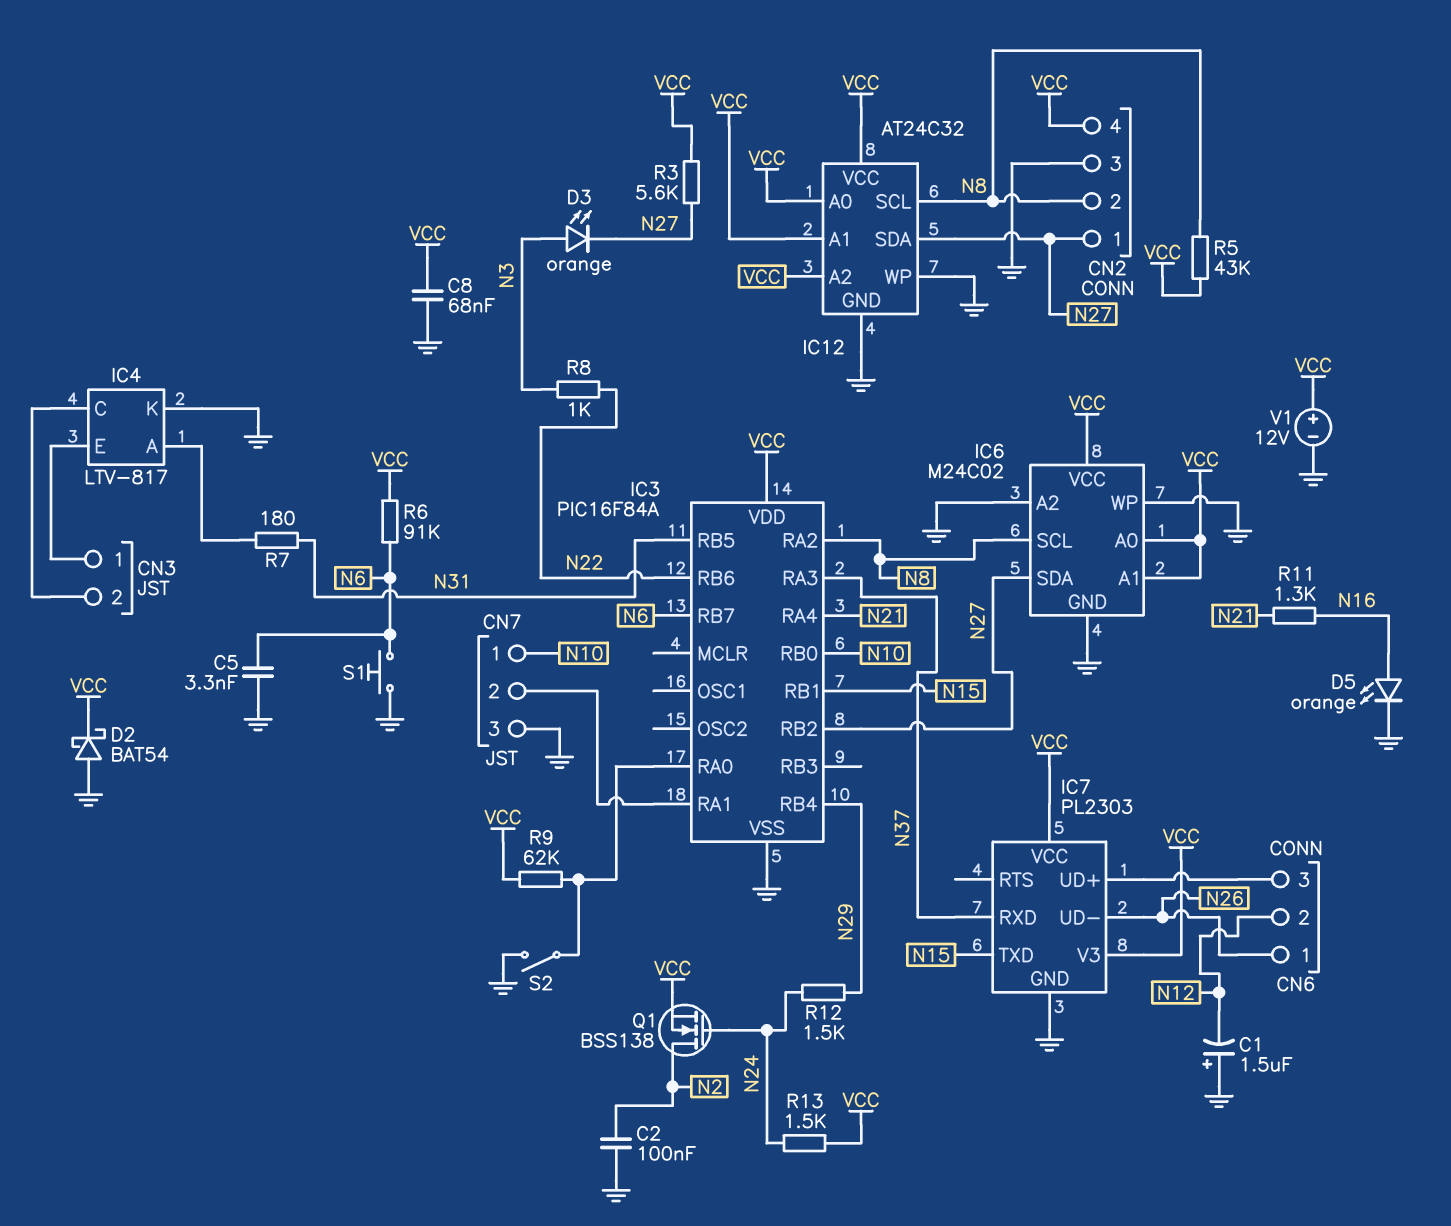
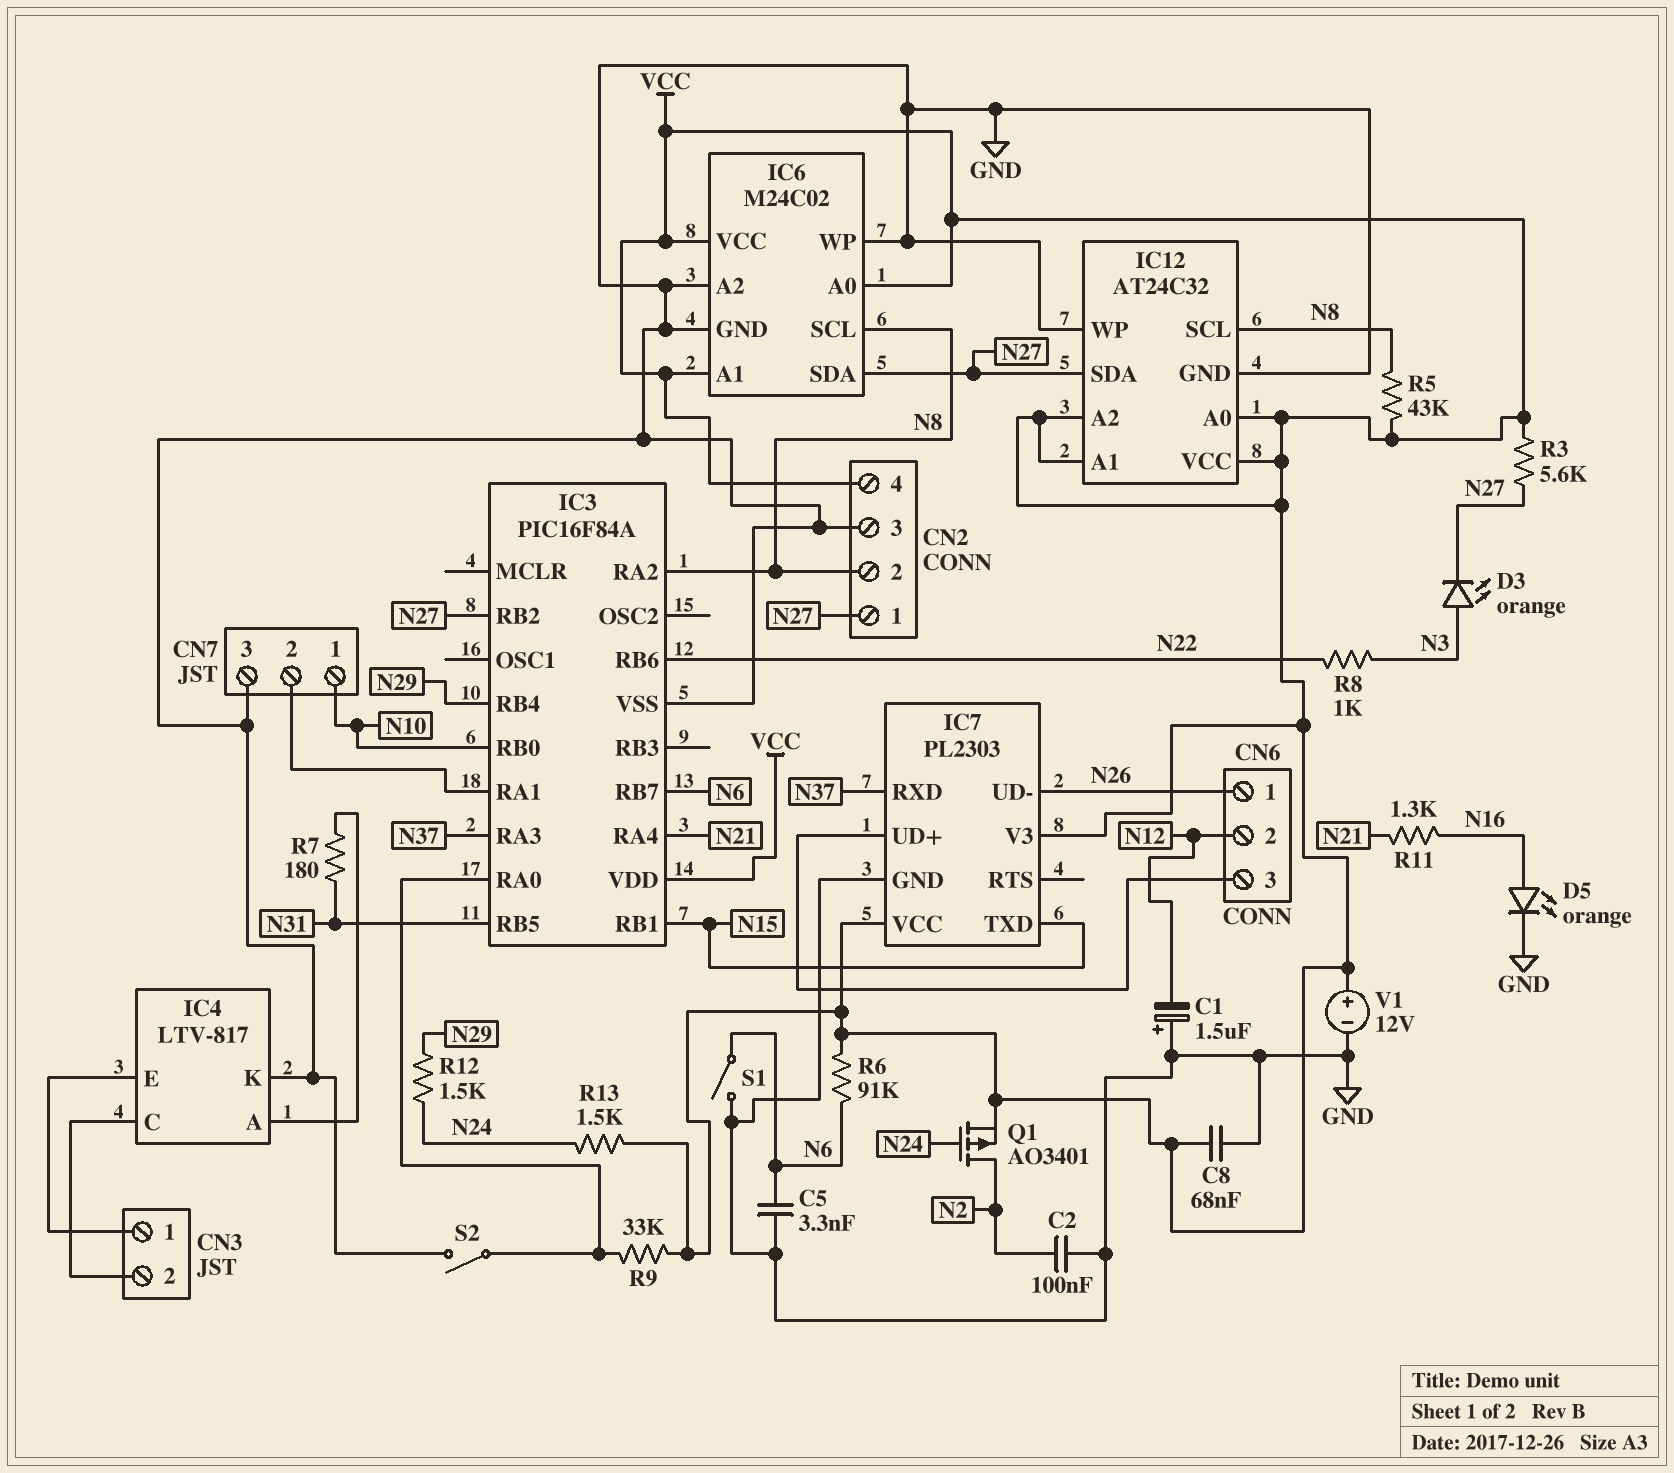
D2: schottky BAT54 (A GND, K VCC) -> none
Q1: NMOS BSS138 (G N24, D N2, S VCC) -> PMOS AO3401 (G N24, D N2, S VCC)
R9: 62k (IC3/RA0, VCC) -> 33k (IC3/RA0, VCC)
S1: button (GND, N6) -> switch (GND, N6)

